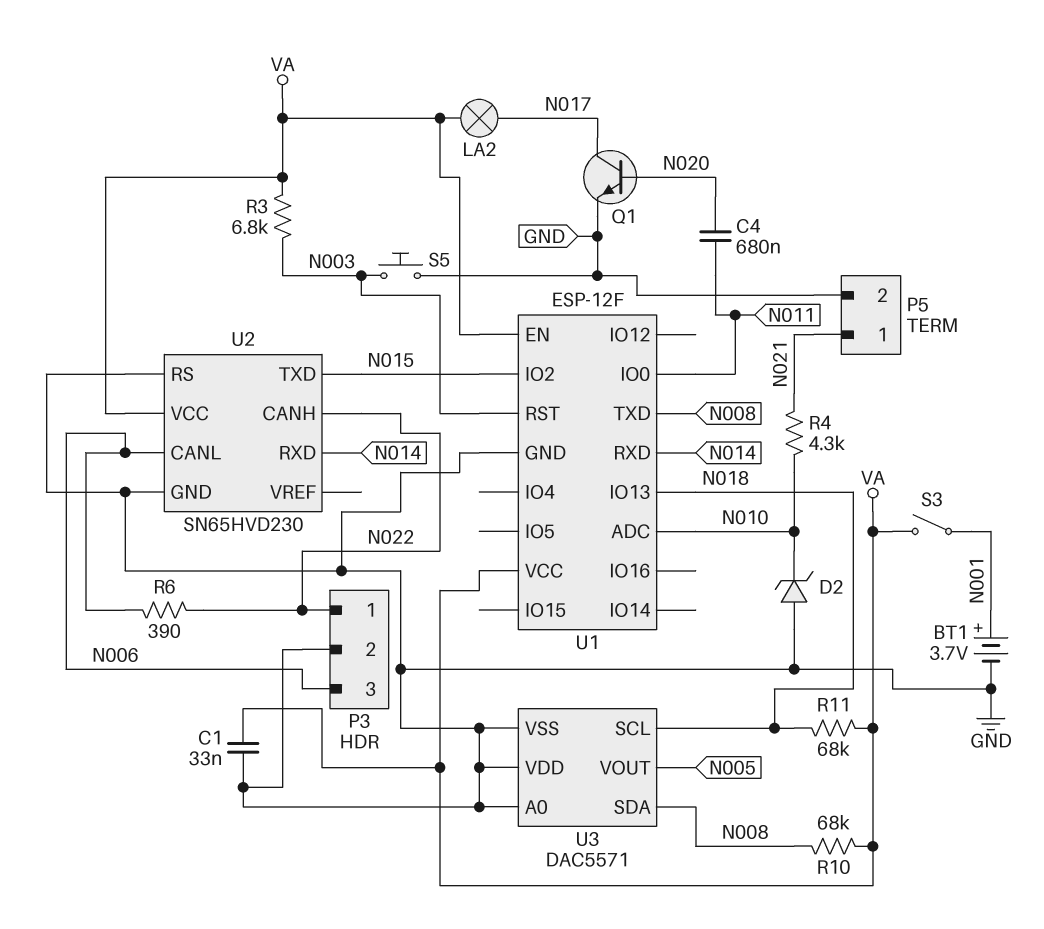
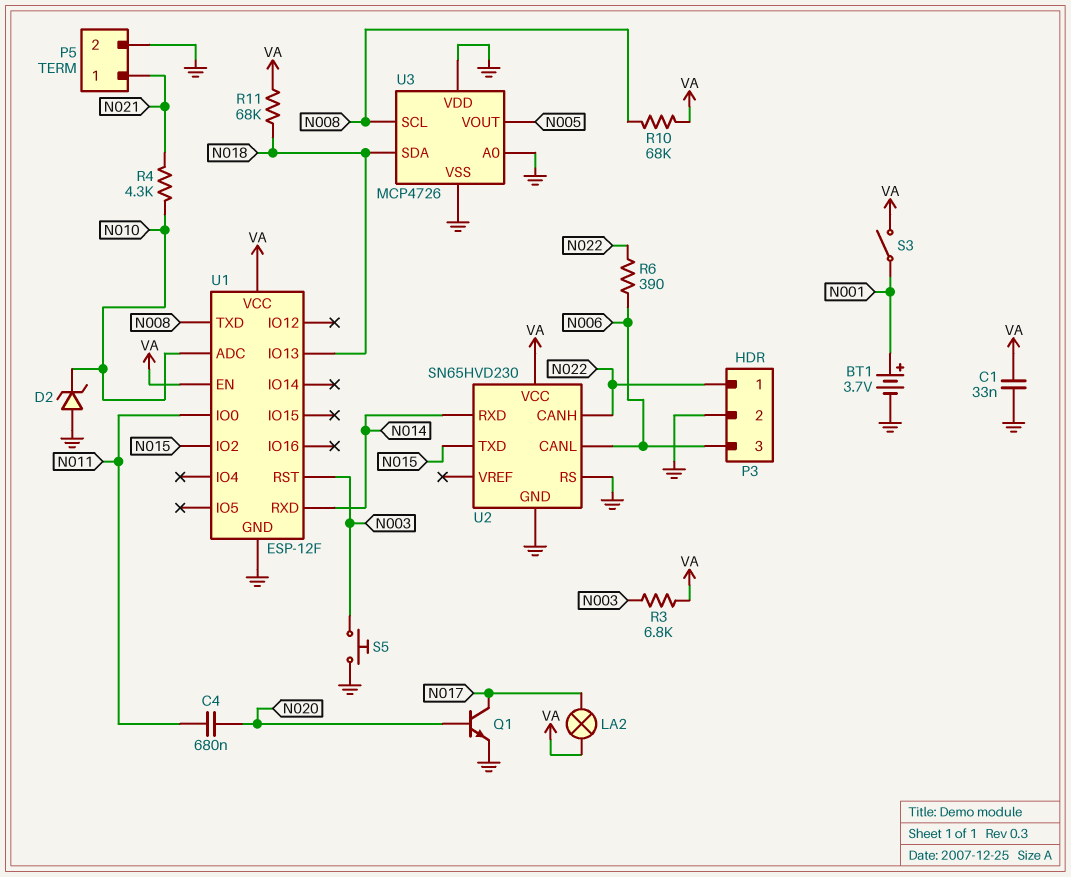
U3: DAC5571 -> MCP4726
U3 pin SCL: N018 -> N008
U3 pin SDA: N008 -> N018

